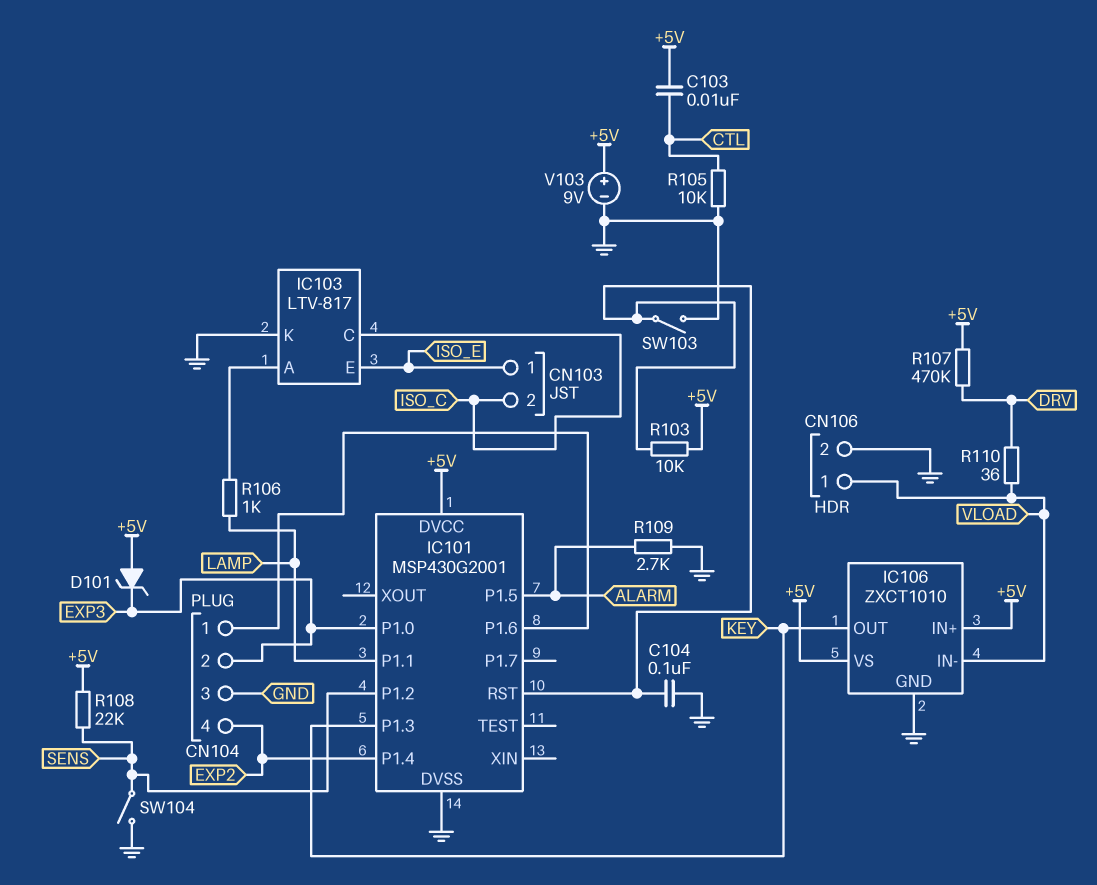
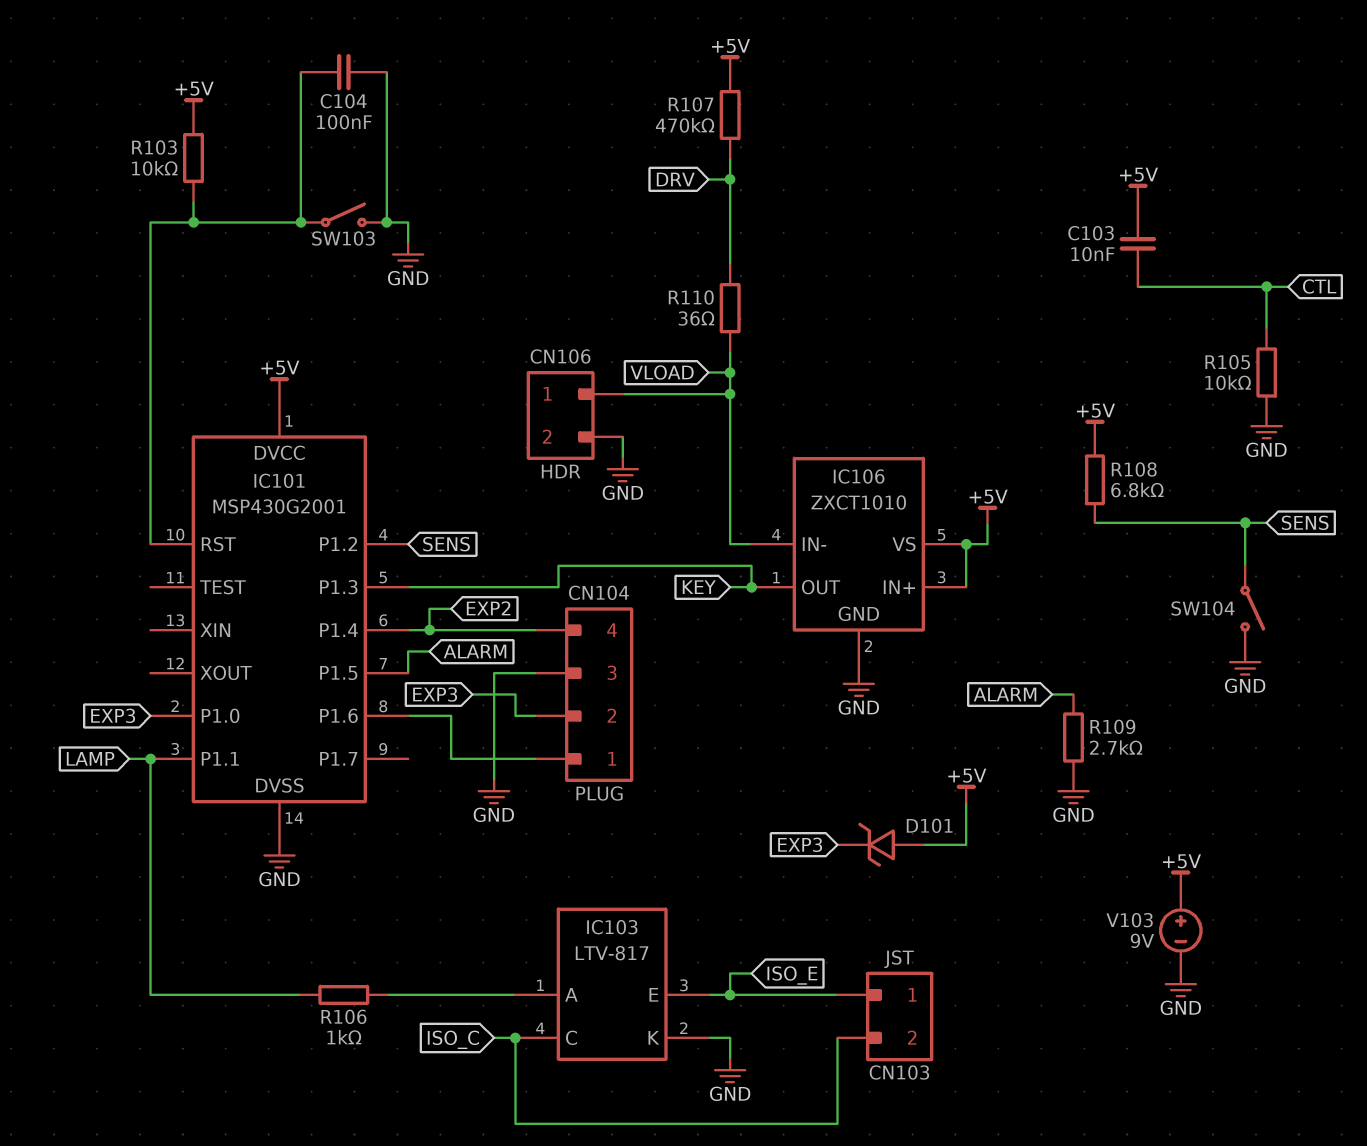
R108: 22k (+5V, SENS) -> 6.8k (+5V, SENS)

